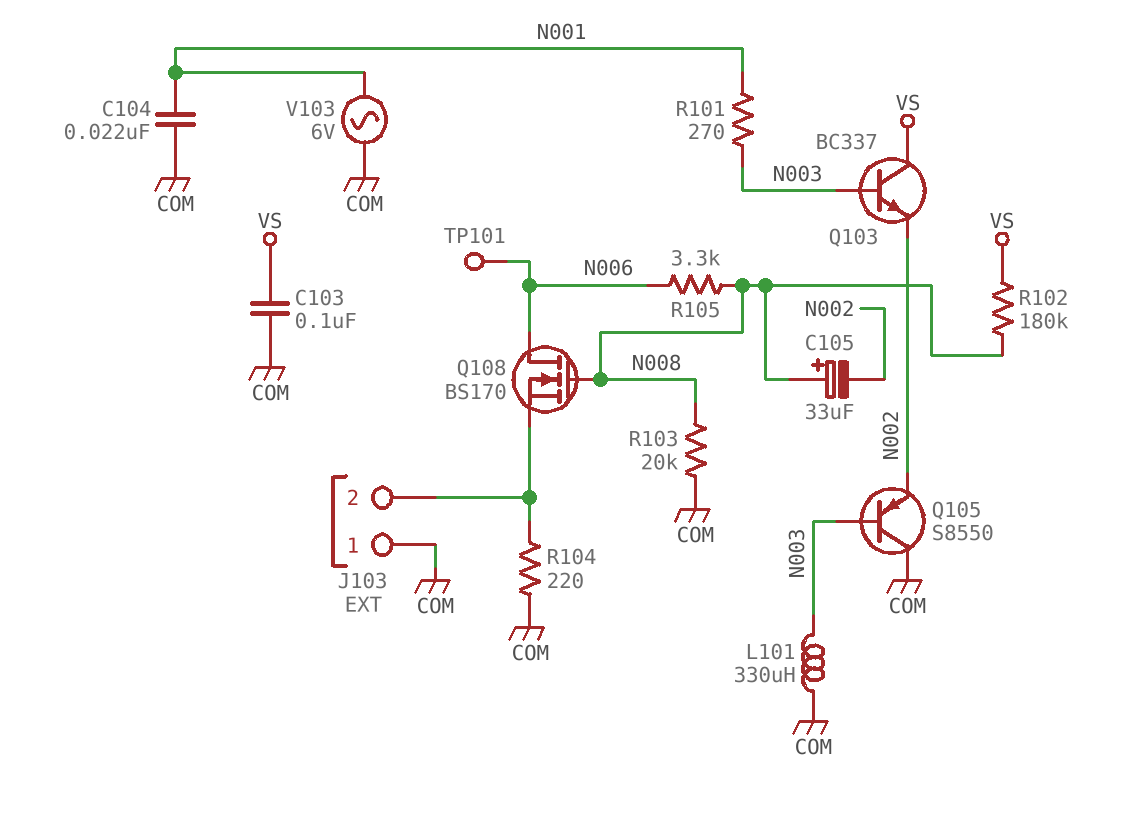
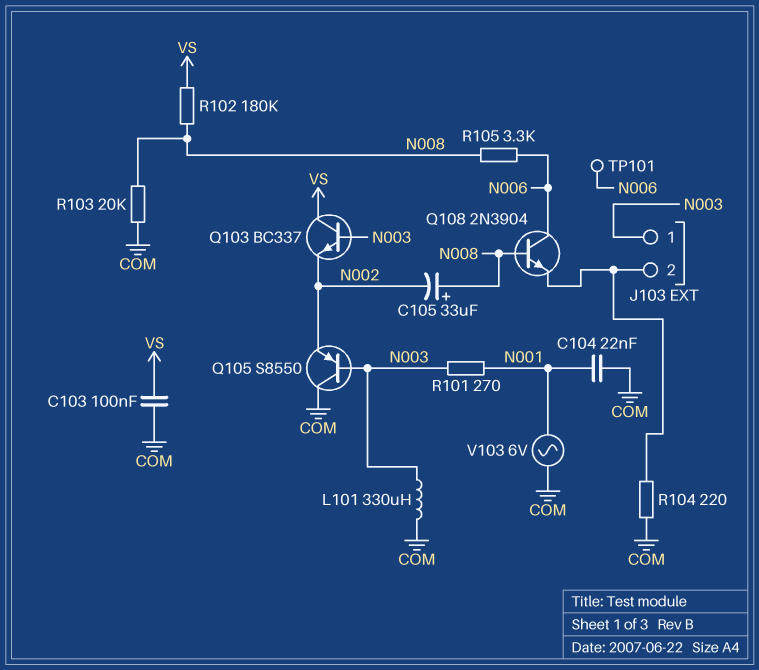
J103 pin 1: COM -> N003
Q108: NMOS BS170 (G N008, D N006, S J103/2) -> NPN 2N3904 (B N008, C N006, E J103/2)

